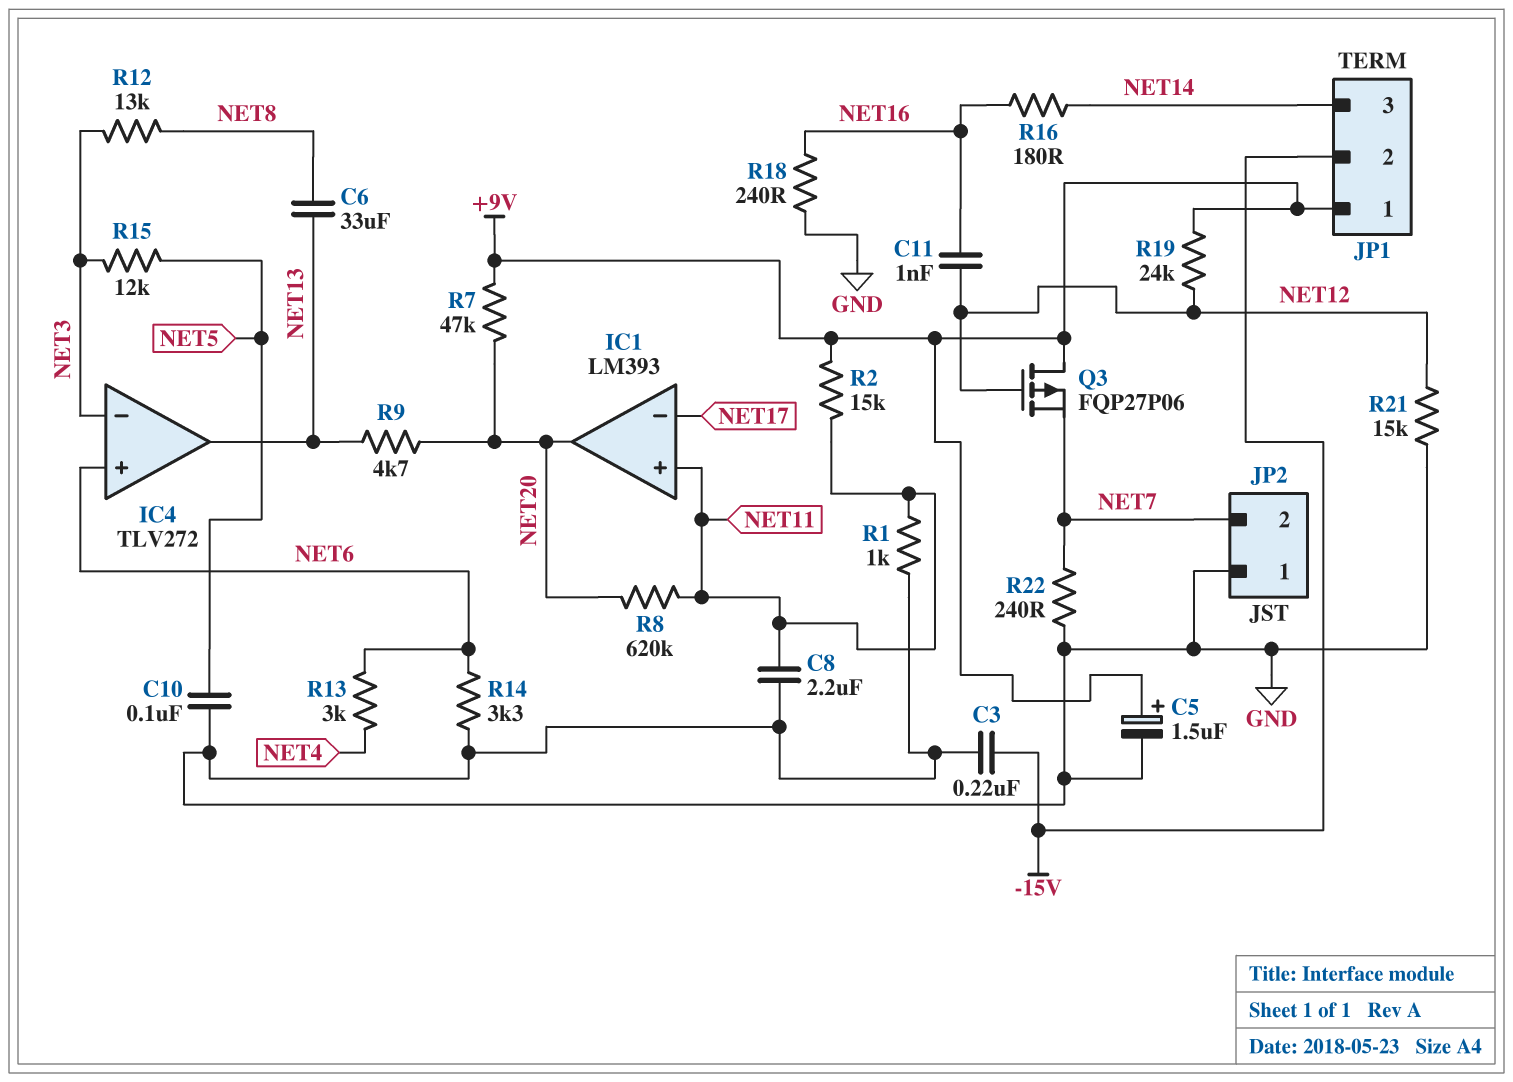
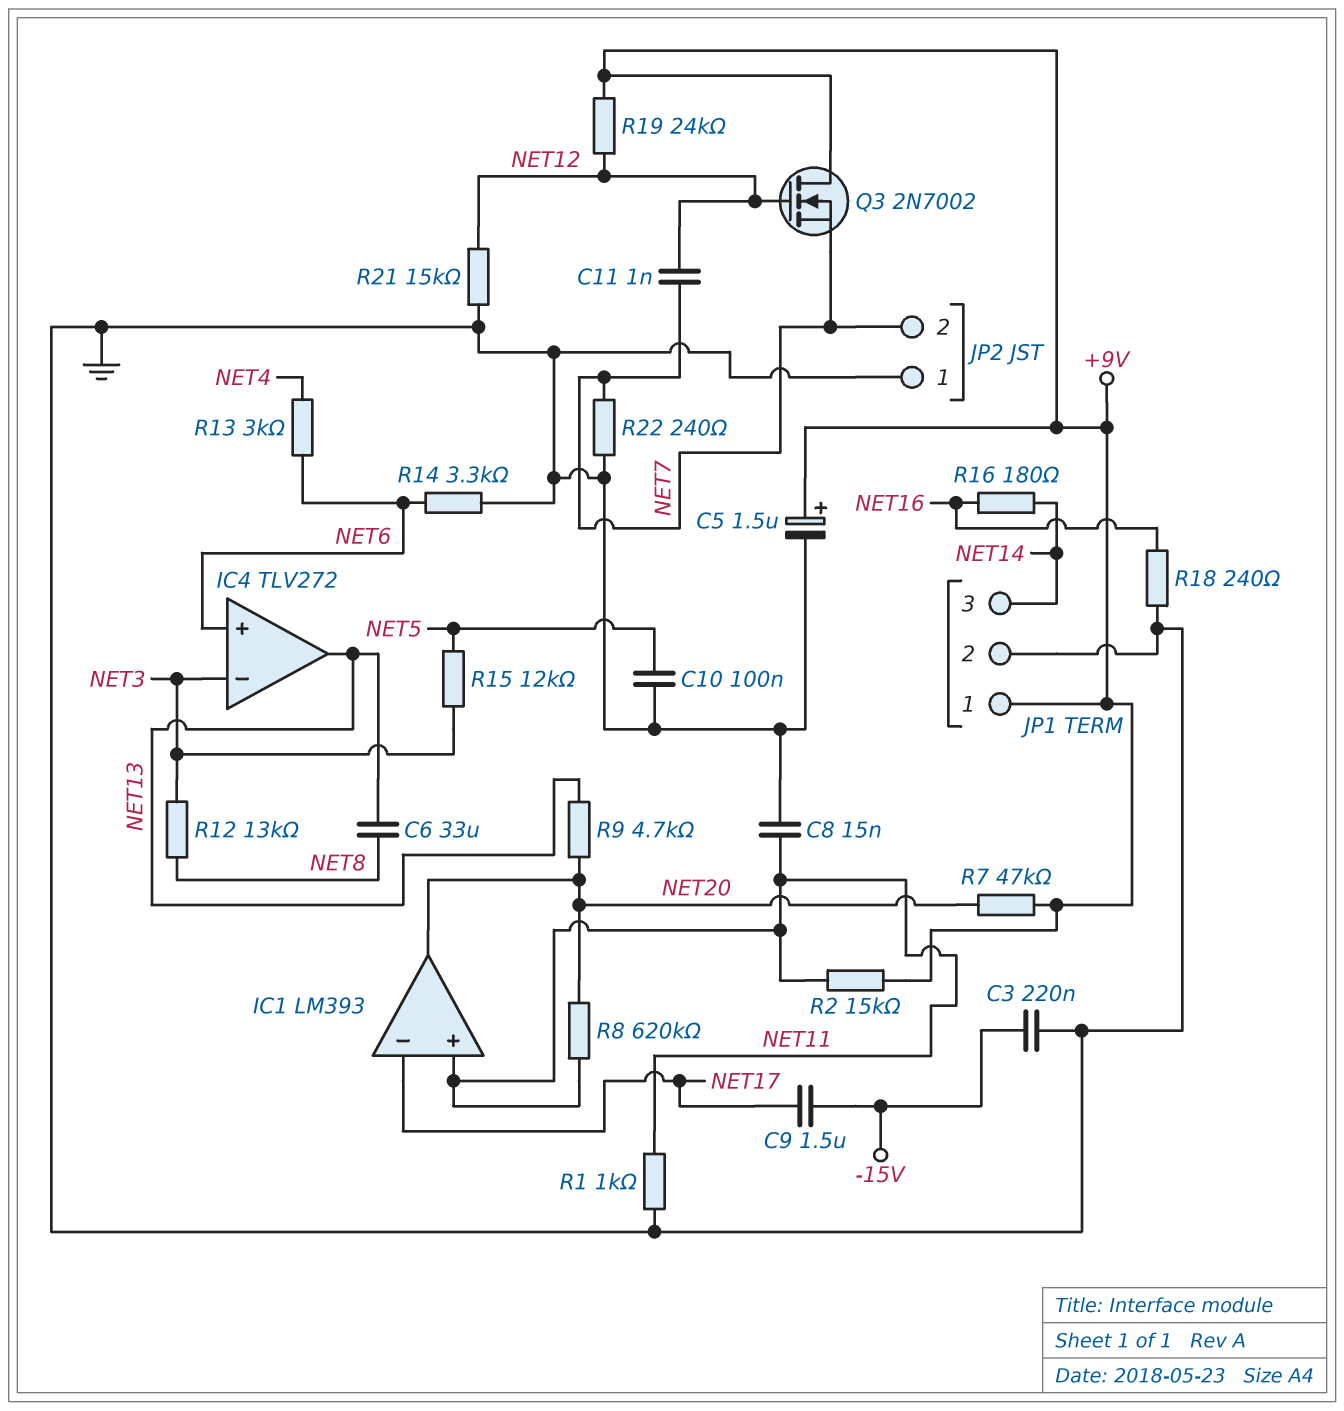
C8: 2.2uF (GND, NET11) -> 15nF (GND, NET11)
C9: none -> 1.5uF (-15V, NET17)
C11: 1nF (NET12, NET16) -> 1nF (NET7, NET12)
JP1 pin 2: -15V -> GND
Q3: PMOS FQP27P06 (G NET12, D +9V, S NET7) -> NMOS 2N7002 (G NET12, D +9V, S NET7)

